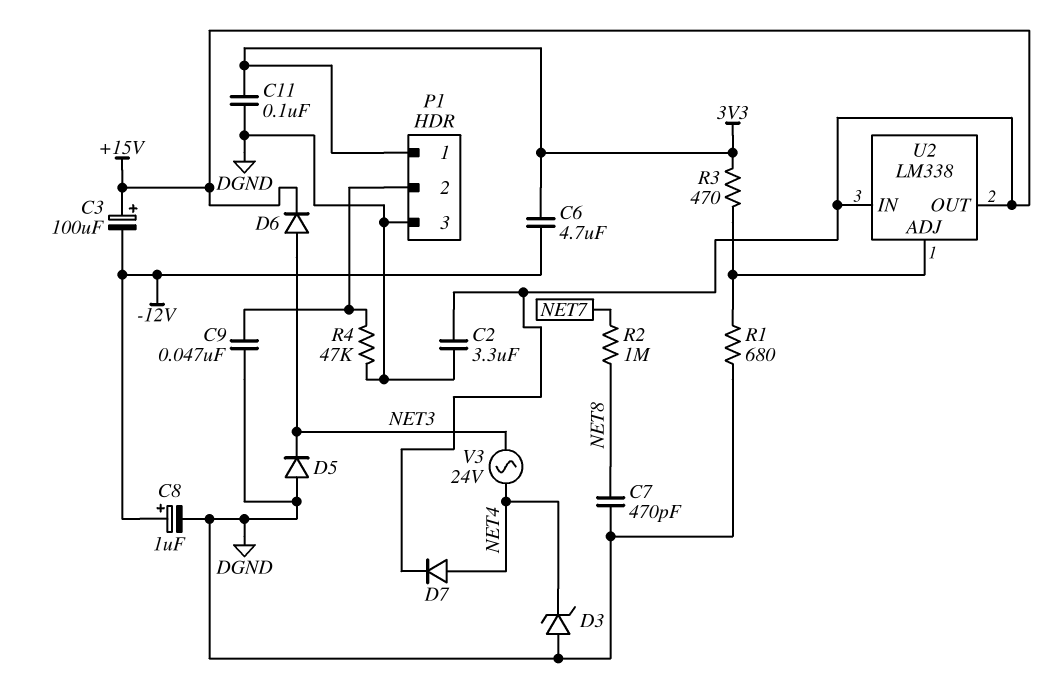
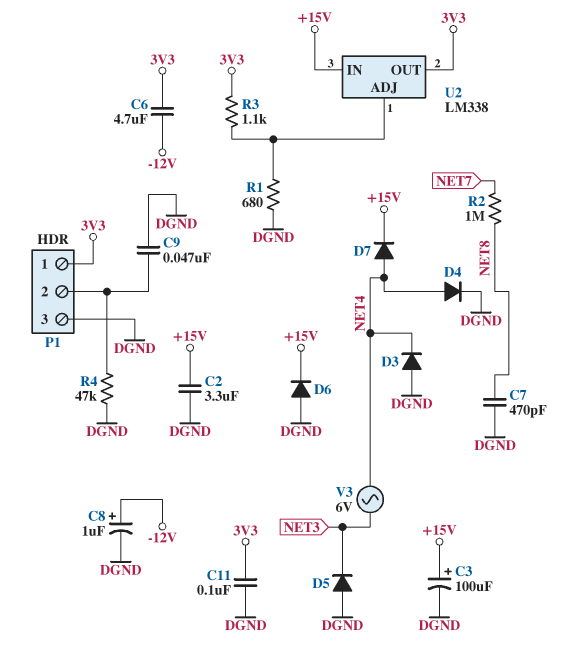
C3: 100uF (plus +15V, minus -12V) -> 100uF (plus +15V, minus DGND)
D3: zener (A DGND, K NET4) -> diode (A DGND, K NET4)
D4: none -> diode (A NET4, K DGND)
D6: diode (A NET3, K +15V) -> diode (A DGND, K +15V)
R3: 470 (3V3, U2/ADJ) -> 1.1k (3V3, U2/ADJ)
U2 pin OUT: +15V -> 3V3
V3: AC 24V (NET3, NET4) -> AC 6V (NET3, NET4)

